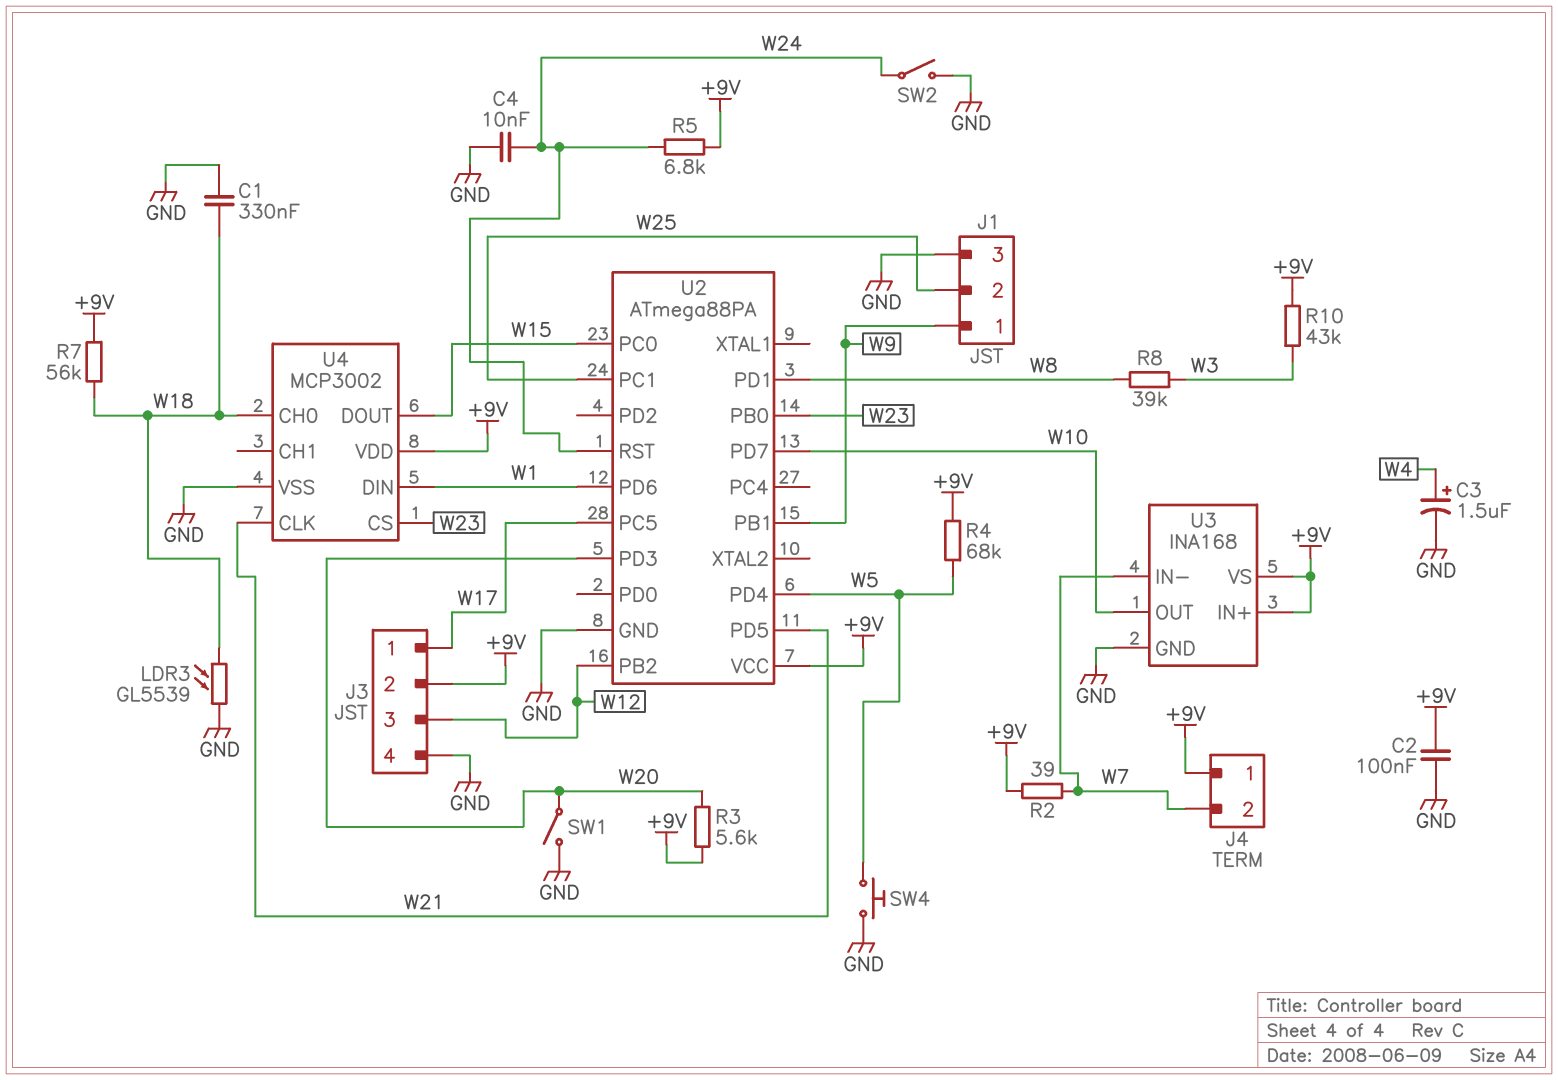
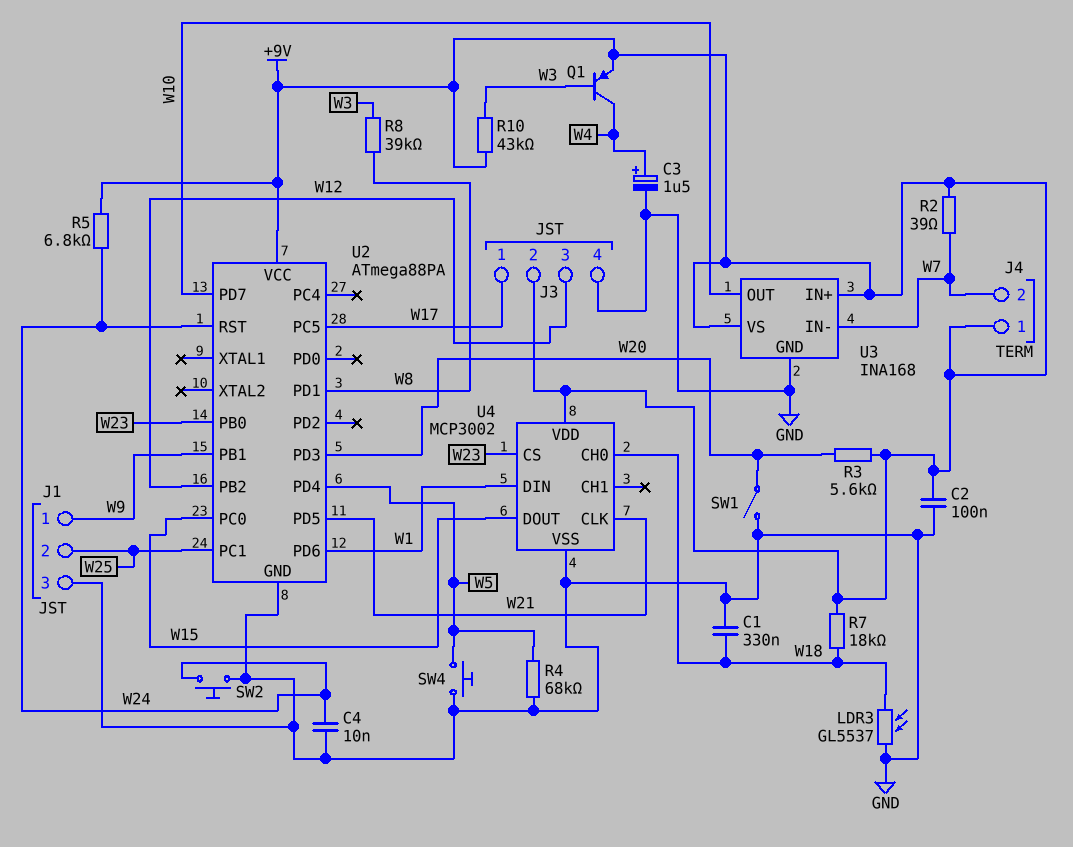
LDR3: GL5539 (GND, W18) -> GL5537 (GND, W18)
Q1: none -> PNP (B W3, C W4, E +9V)
R4: 68k (+9V, W5) -> 68k (GND, W5)
R7: 56k (+9V, W18) -> 18k (+9V, W18)
SW2: switch (GND, W24) -> button (GND, W24)

